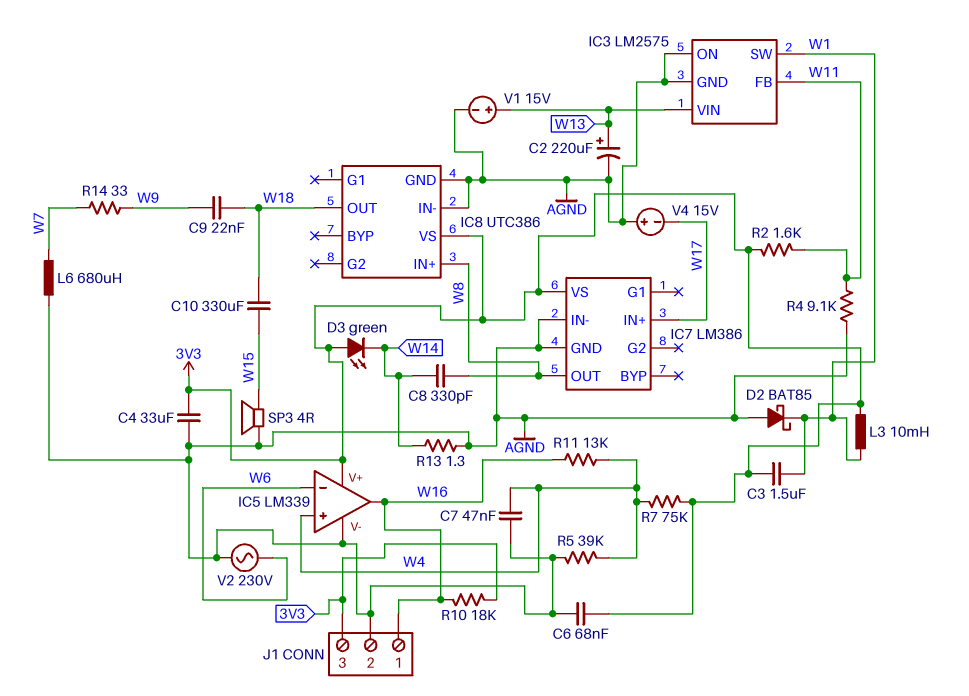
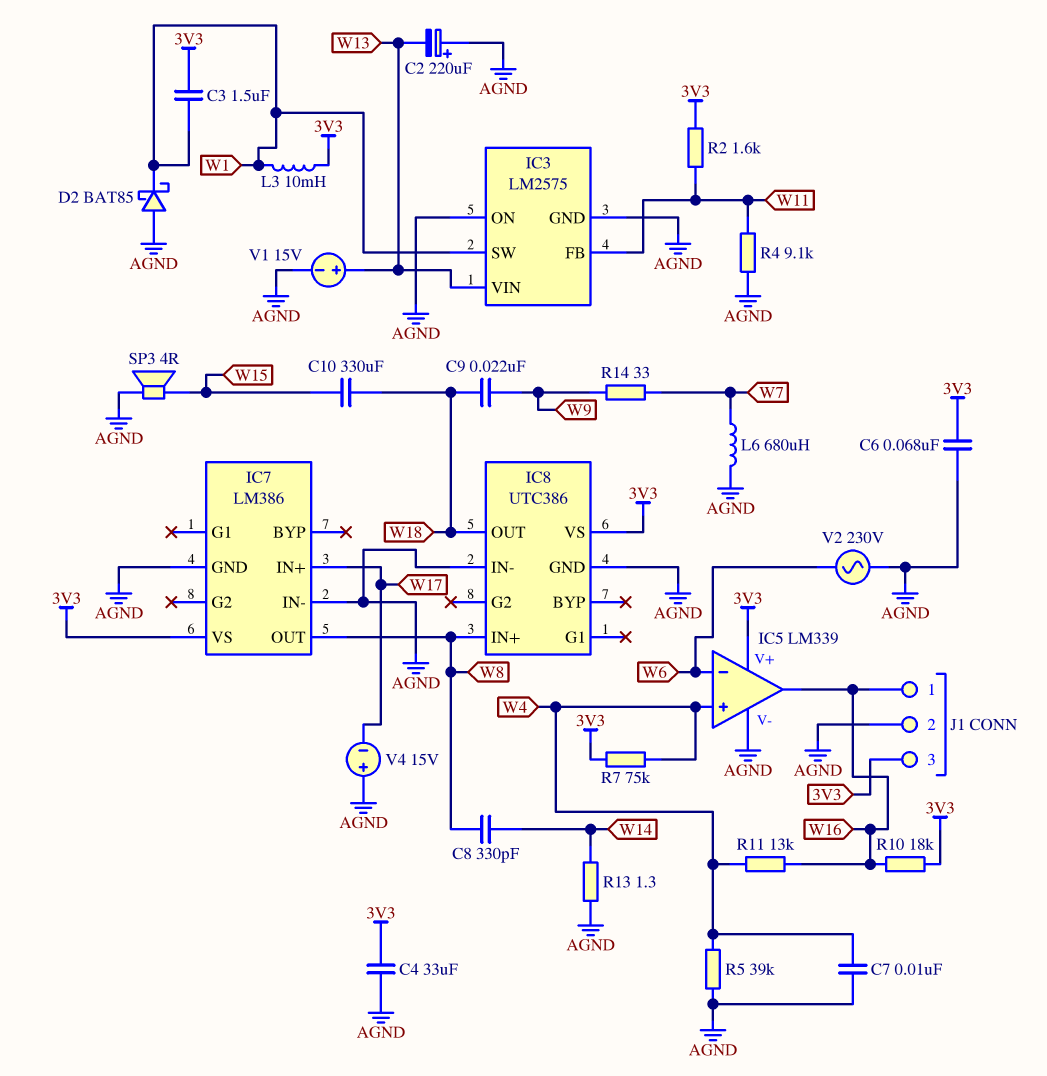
C2: 220uF (plus W13, minus AGND) -> 220uF (plus AGND, minus W13)
C7: 47nF (AGND, W4) -> 10nF (AGND, W4)
D3: LED green (A 3V3, K W14) -> none

